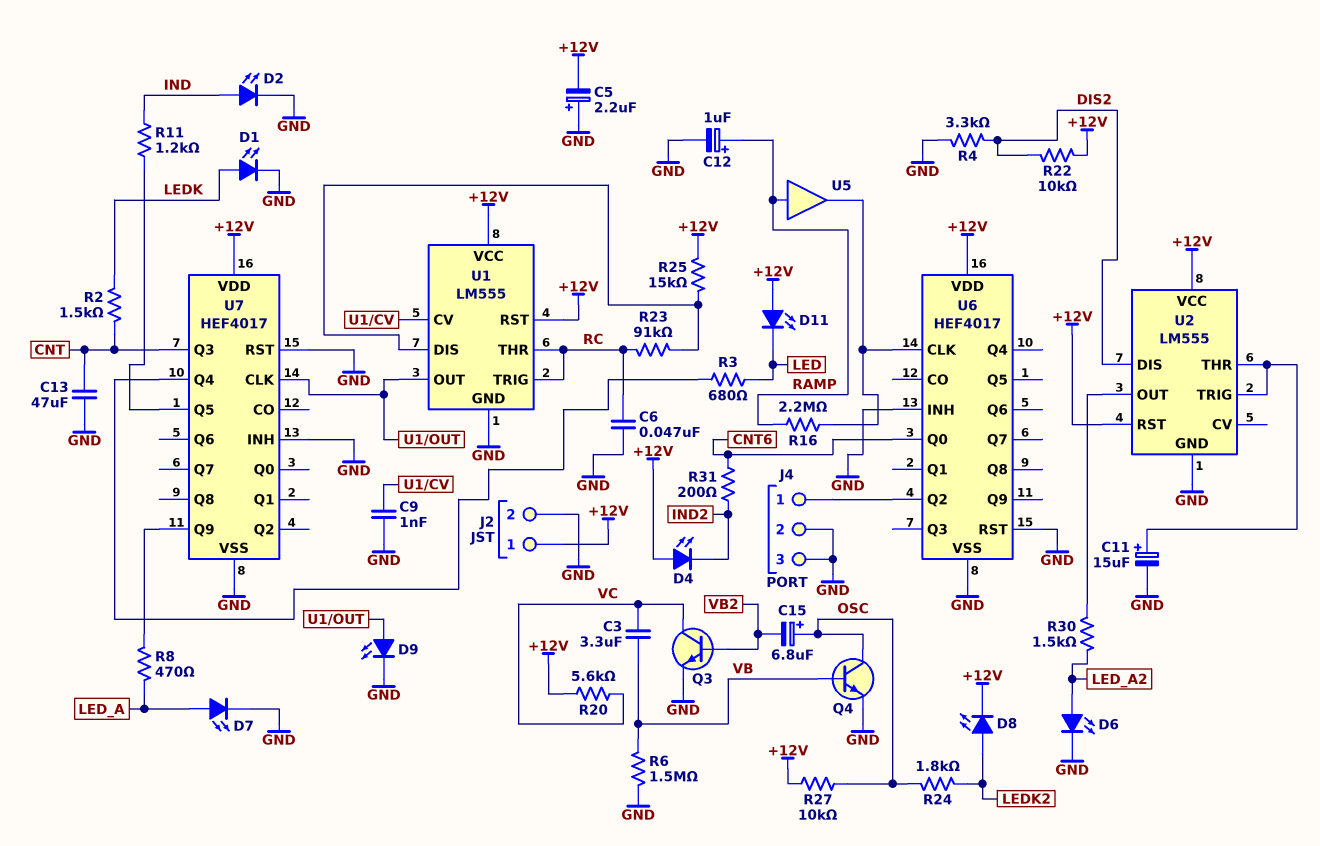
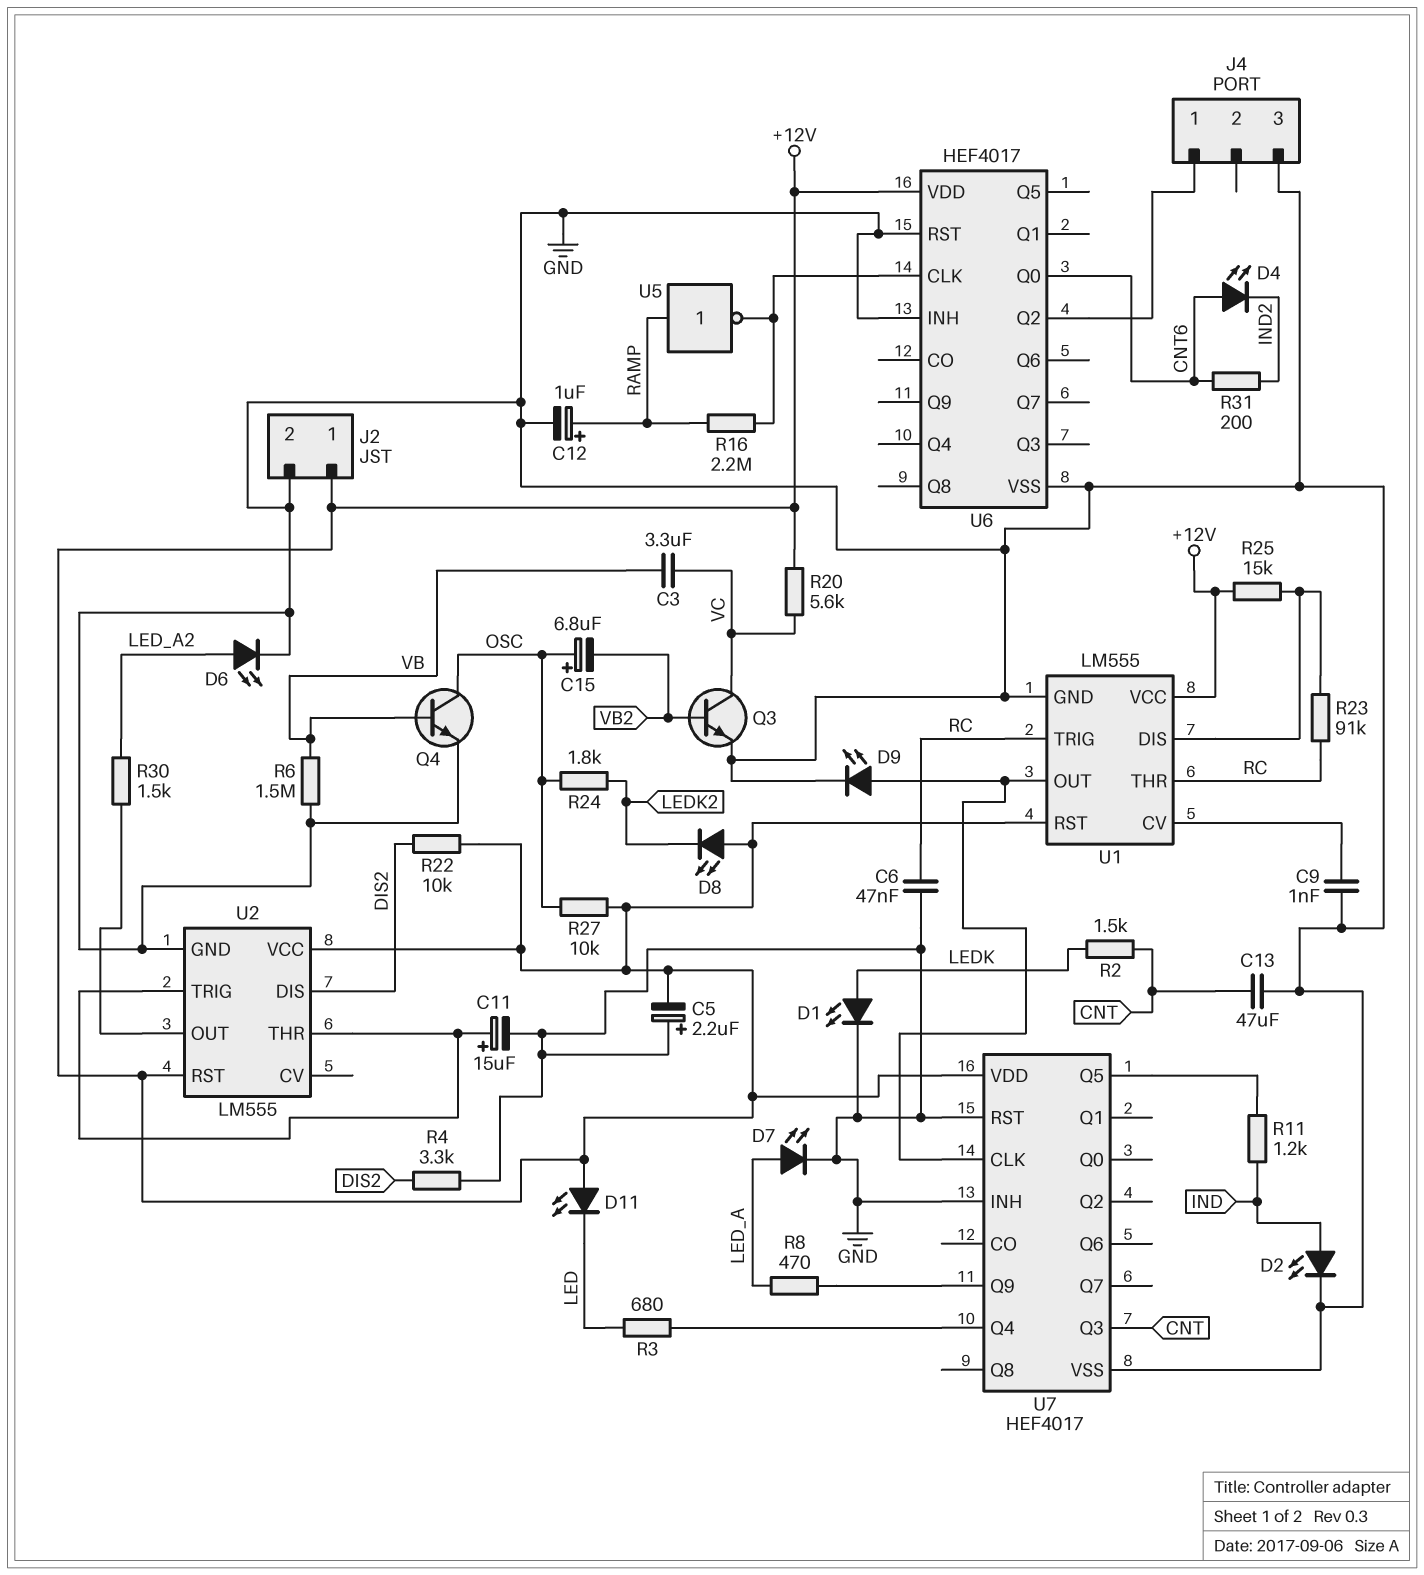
D4: LED (A +12V, K IND2) -> LED (A CNT6, K IND2)
D8: LED (A LEDK2, K +12V) -> LED (A +12V, K LEDK2)
J4 pin 2: GND -> none
U5: buffer (in RAMP, out U6/CLK) -> NOT (in RAMP, out U6/CLK)

